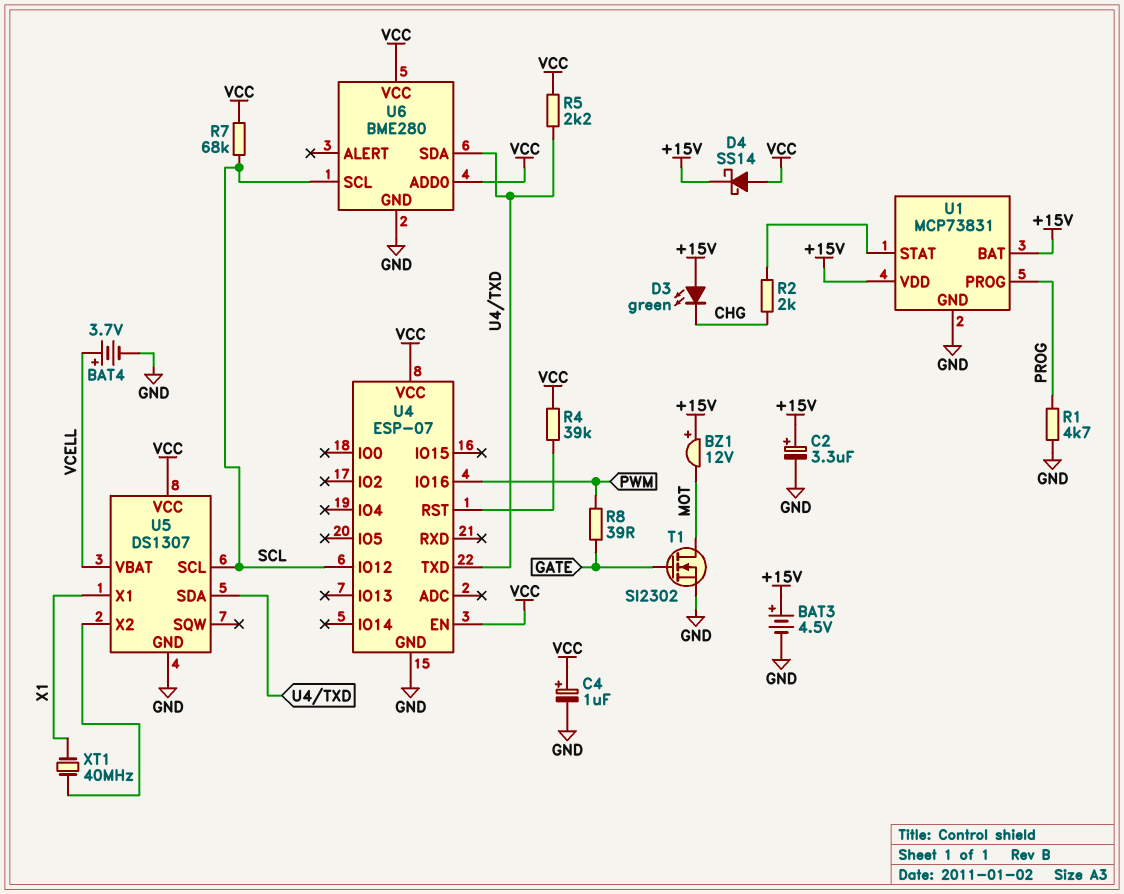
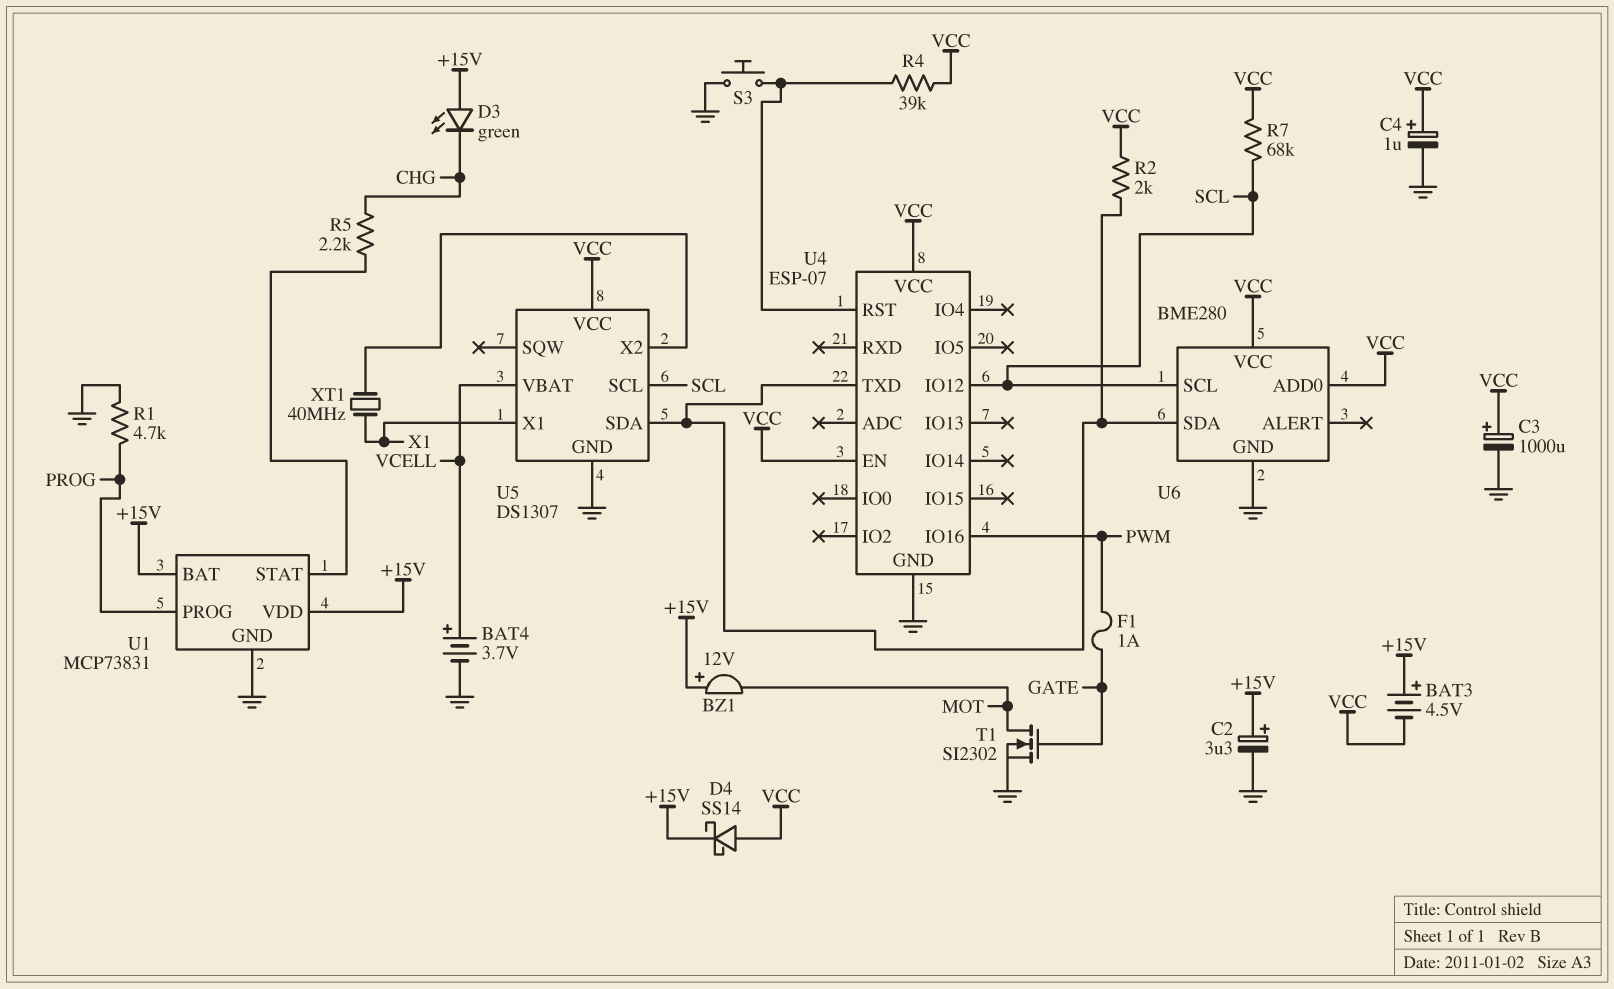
BAT3: 4.5V (plus +15V, minus GND) -> 4.5V (plus +15V, minus VCC)
C3: none -> 1000uF (plus VCC, minus GND)
F1: none -> 1A (GATE, PWM)
R2: 2k (CHG, U1/STAT) -> 2k (U4/TXD, VCC)
R5: 2.2k (U4/TXD, VCC) -> 2.2k (CHG, U1/STAT)
R8: 39 (GATE, PWM) -> none
S3: none -> button (GND, U4/RST)

